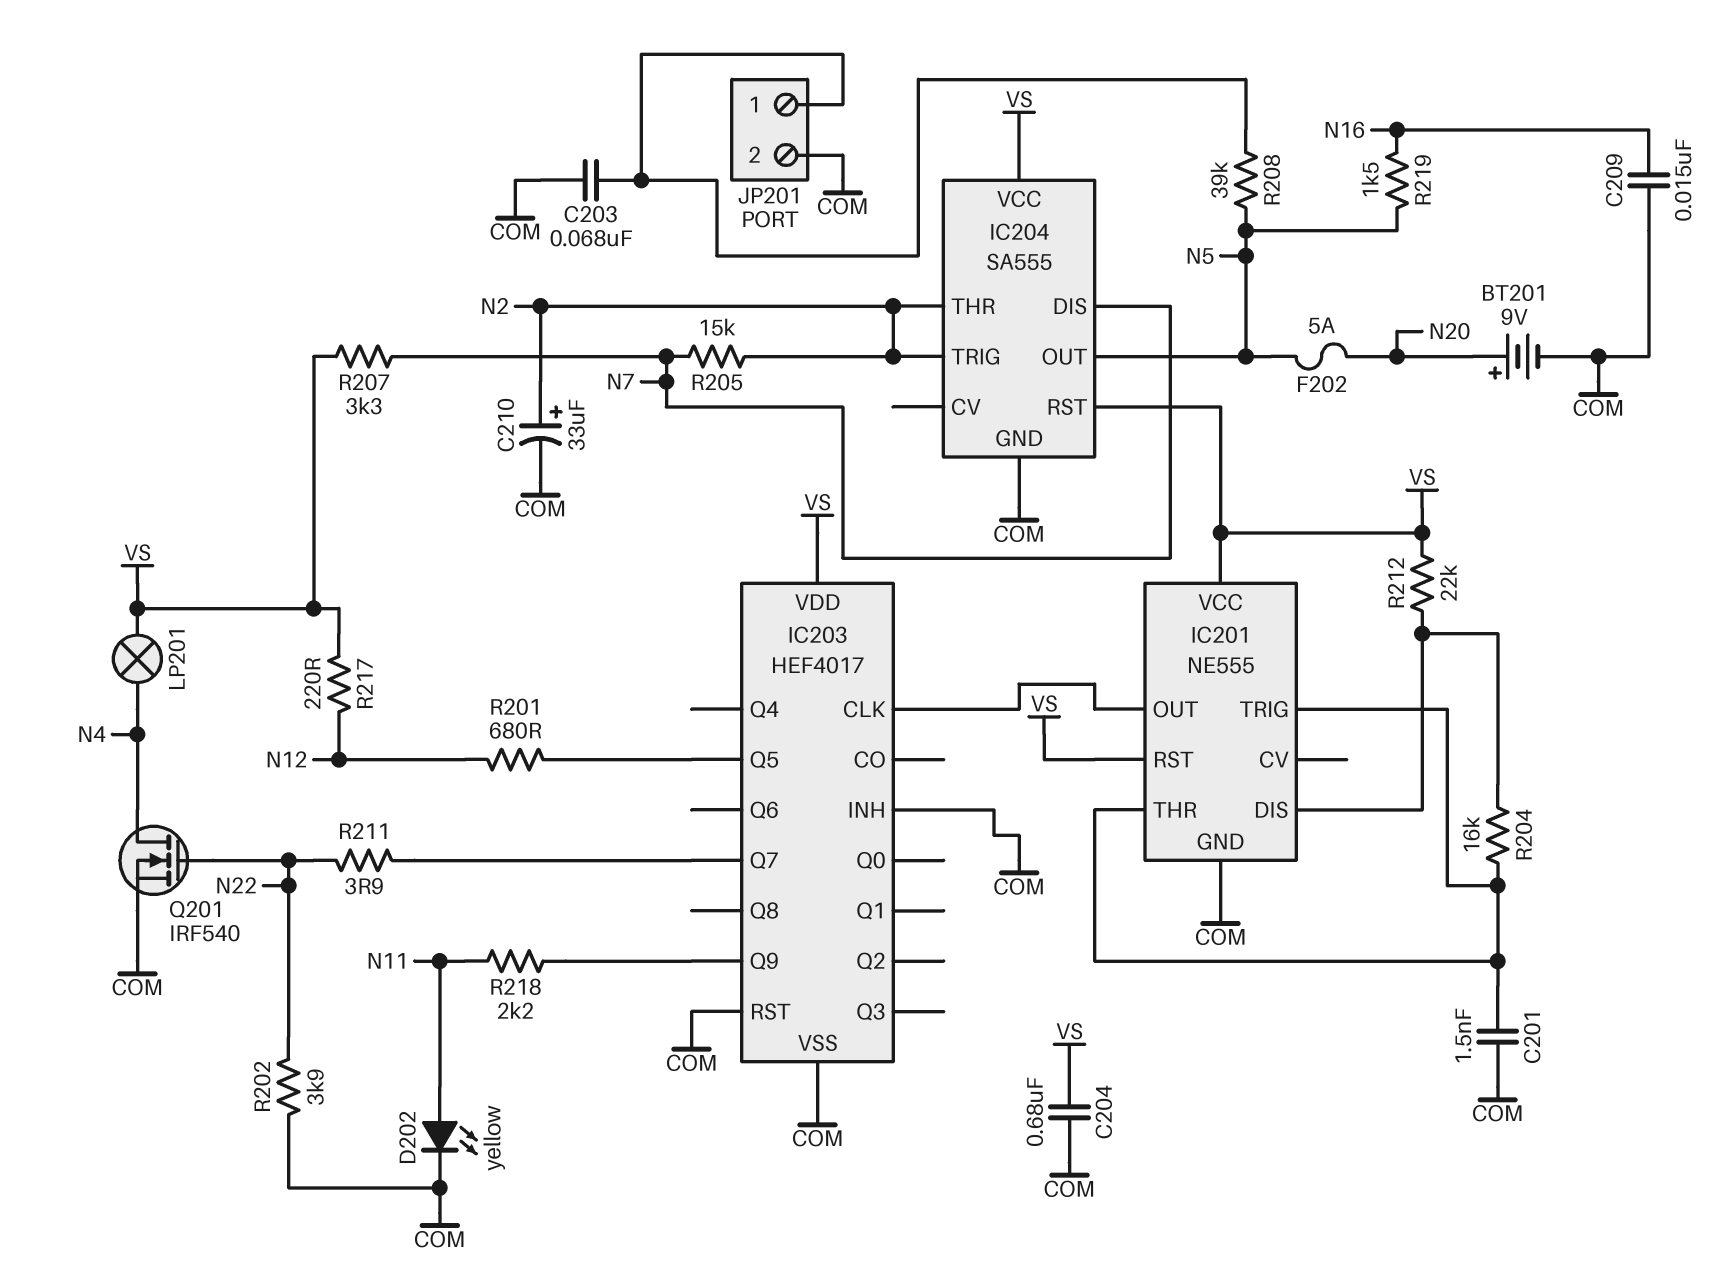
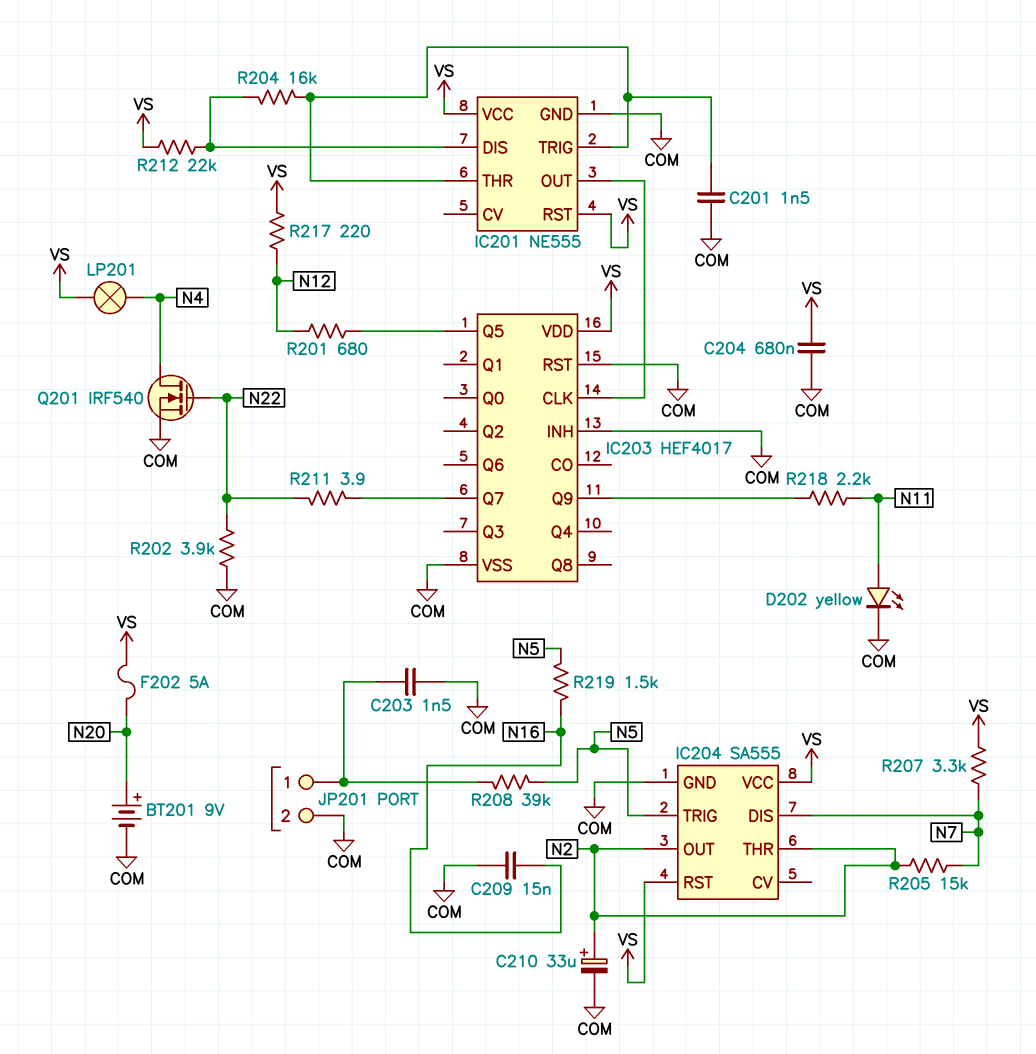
C203: 68nF (COM, JP201/1) -> 1.5nF (COM, JP201/1)
F202: 5A (N5, N20) -> 5A (N20, VS)
IC204 pin OUT: N5 -> N2
IC204 pin TRIG: N2 -> N5

